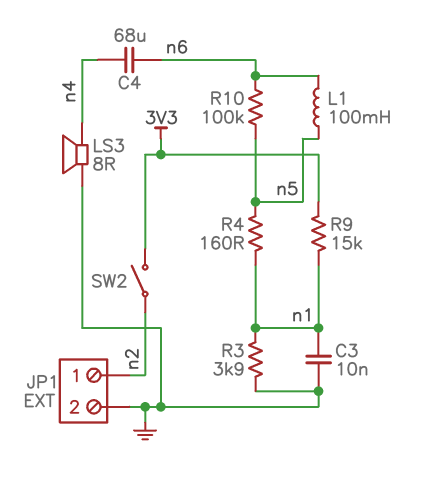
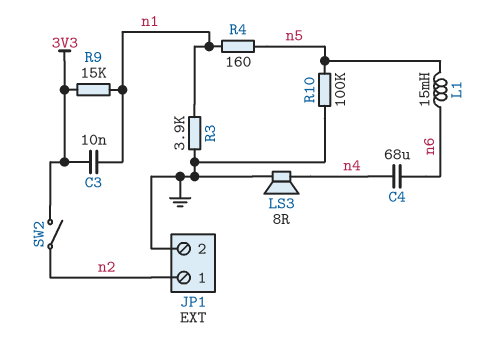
C3: 10nF (GND, n1) -> 10nF (3V3, n1)
L1: 100mH (n5, n6) -> 15mH (n5, n6)
R10: 100k (n5, n6) -> 100k (GND, n5)

